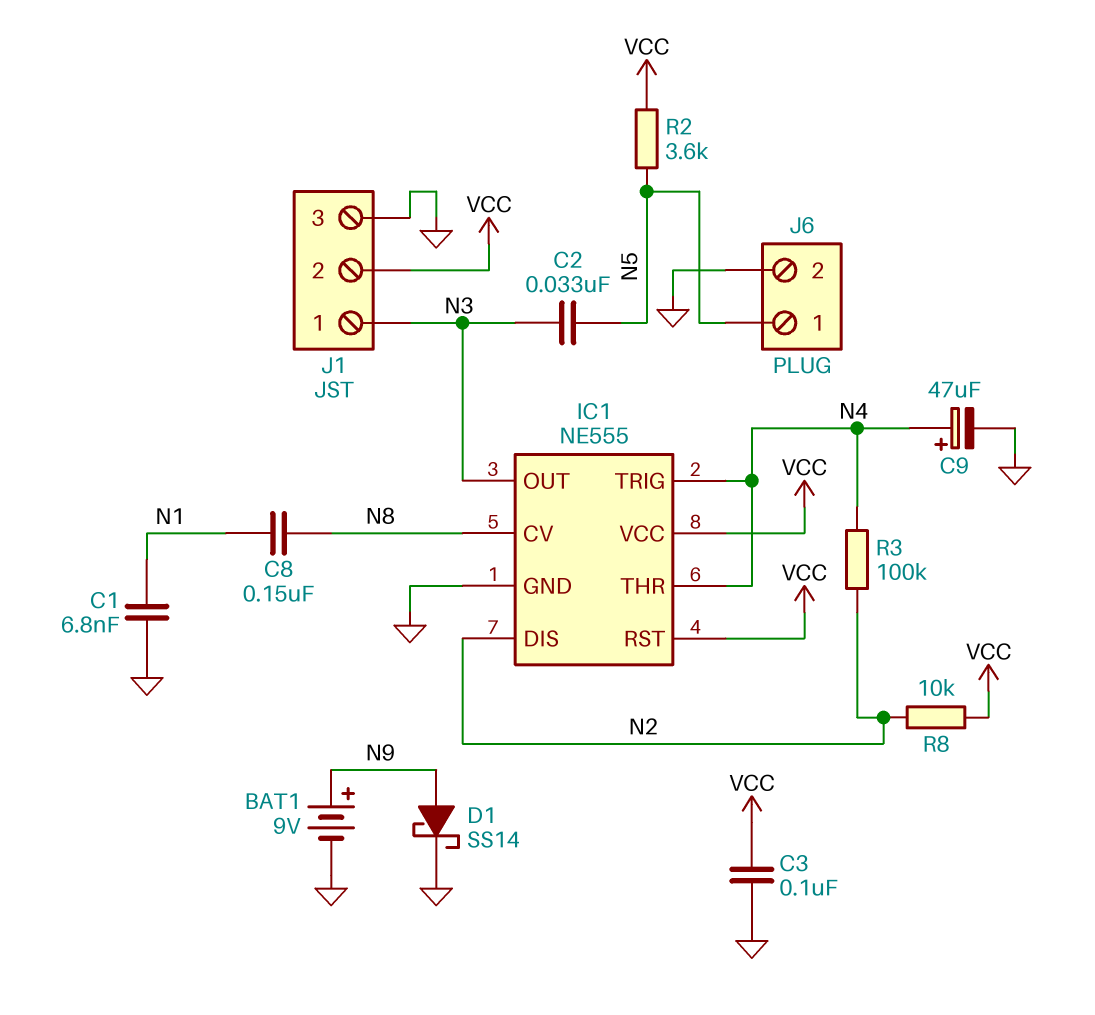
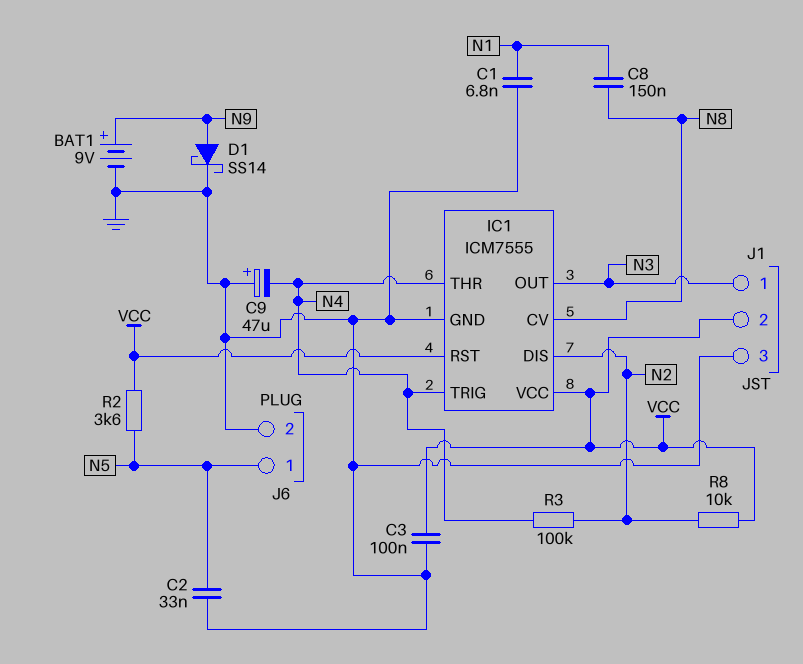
C2: 33nF (N3, N5) -> 33nF (GND, N5)
C9: 47uF (plus N4, minus GND) -> 47uF (plus GND, minus N4)
IC1: NE555 -> ICM7555

